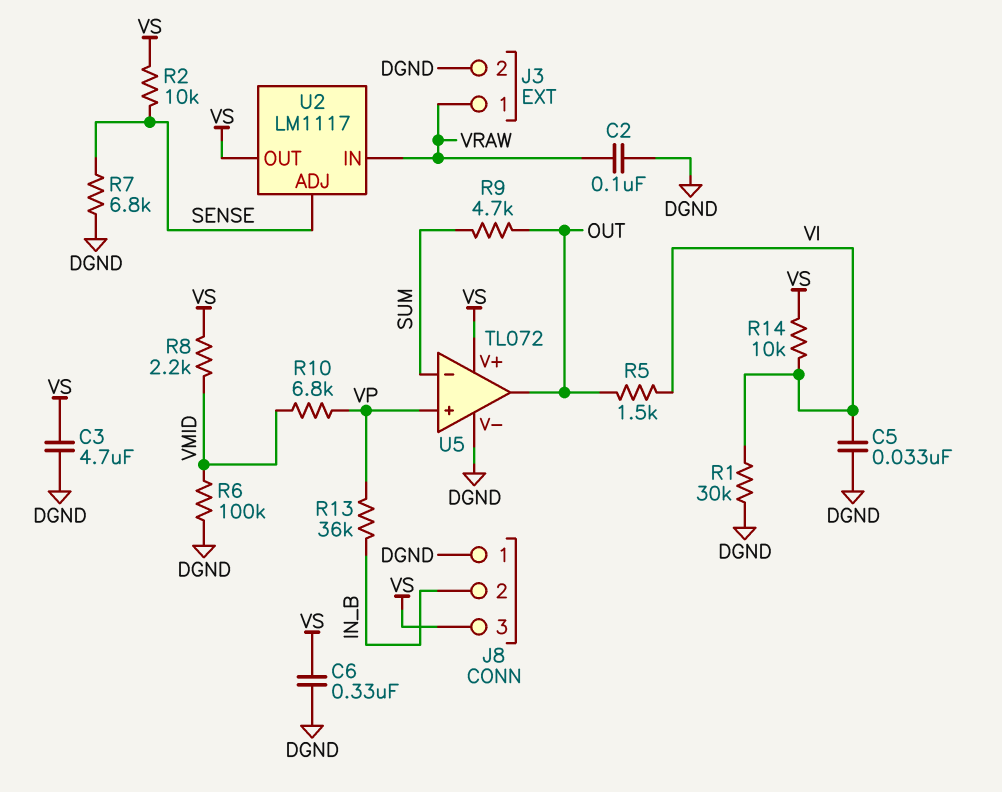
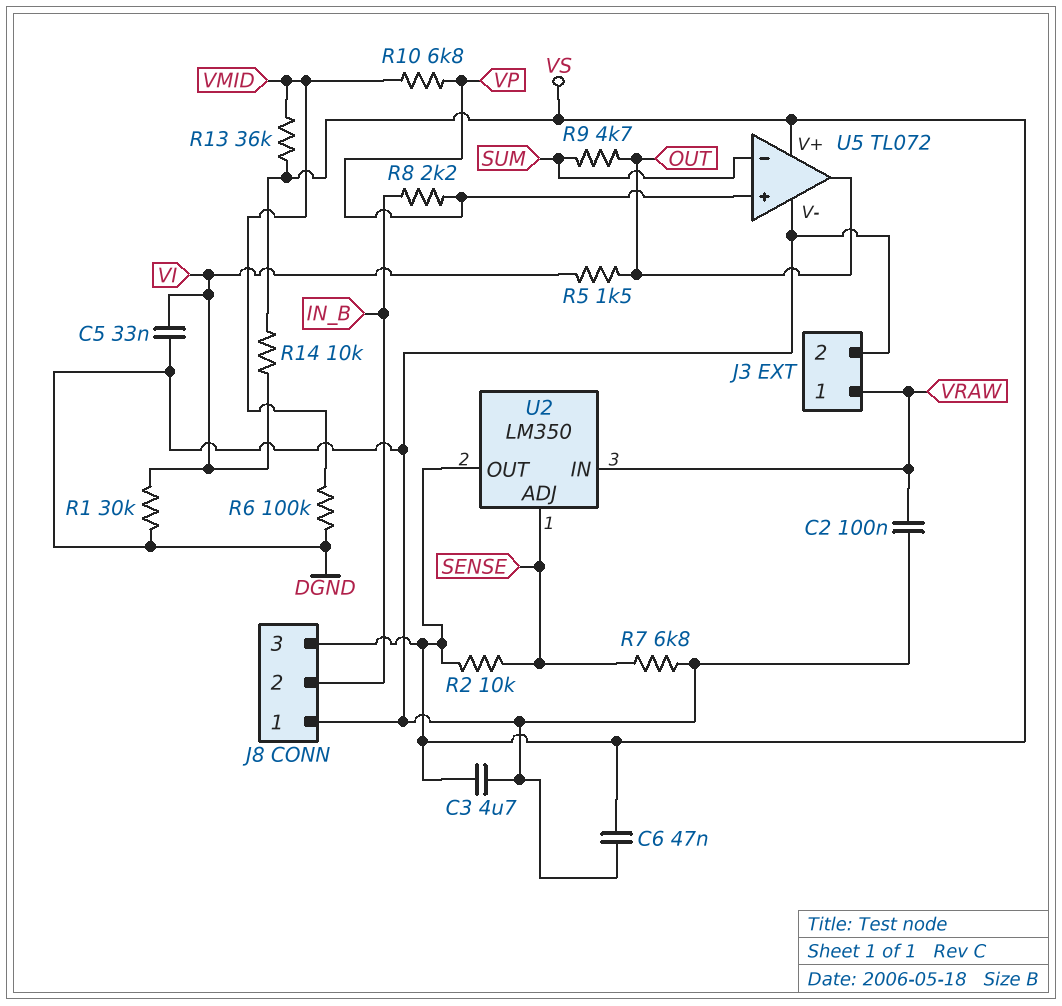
C6: 330nF (DGND, VS) -> 47nF (DGND, VS)
R8: 2.2k (VMID, VS) -> 2.2k (IN_B, VP)
R13: 36k (IN_B, VP) -> 36k (VMID, VS)
U2: LM1117 -> LM350

